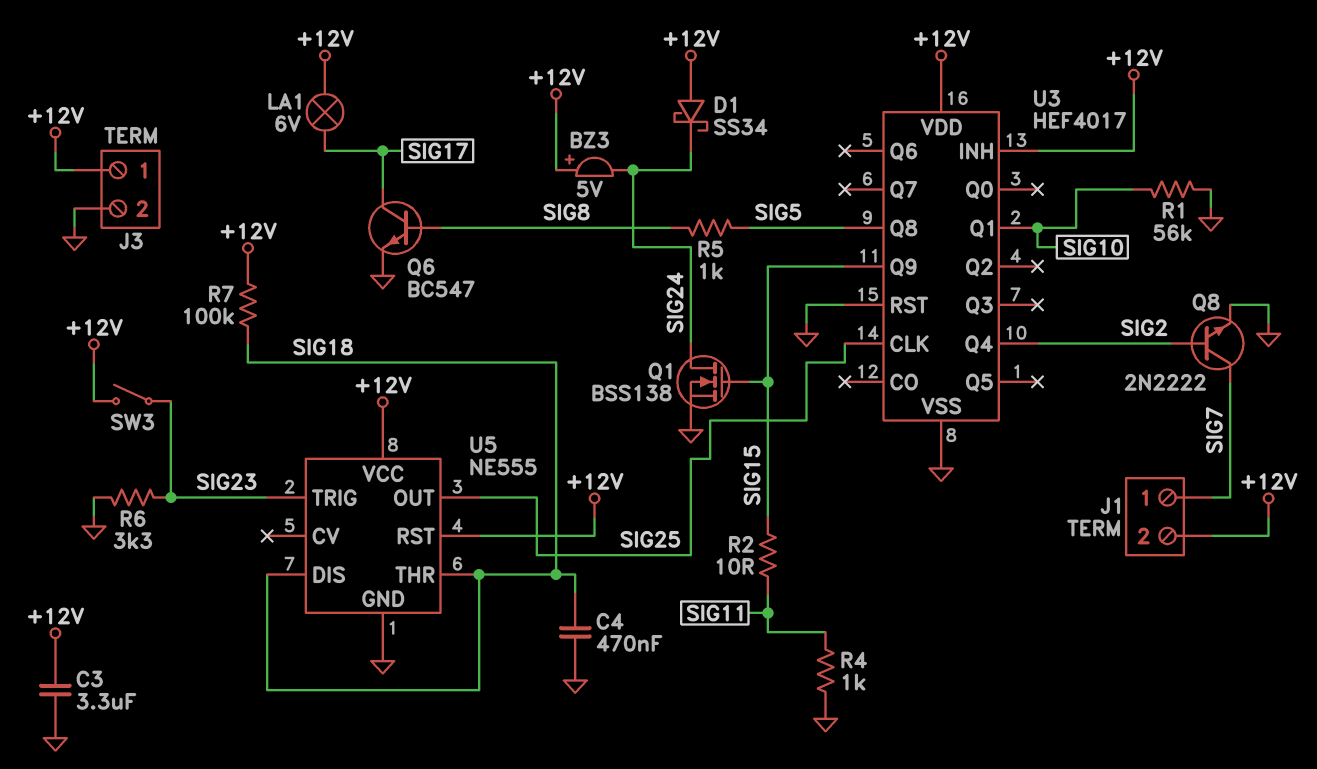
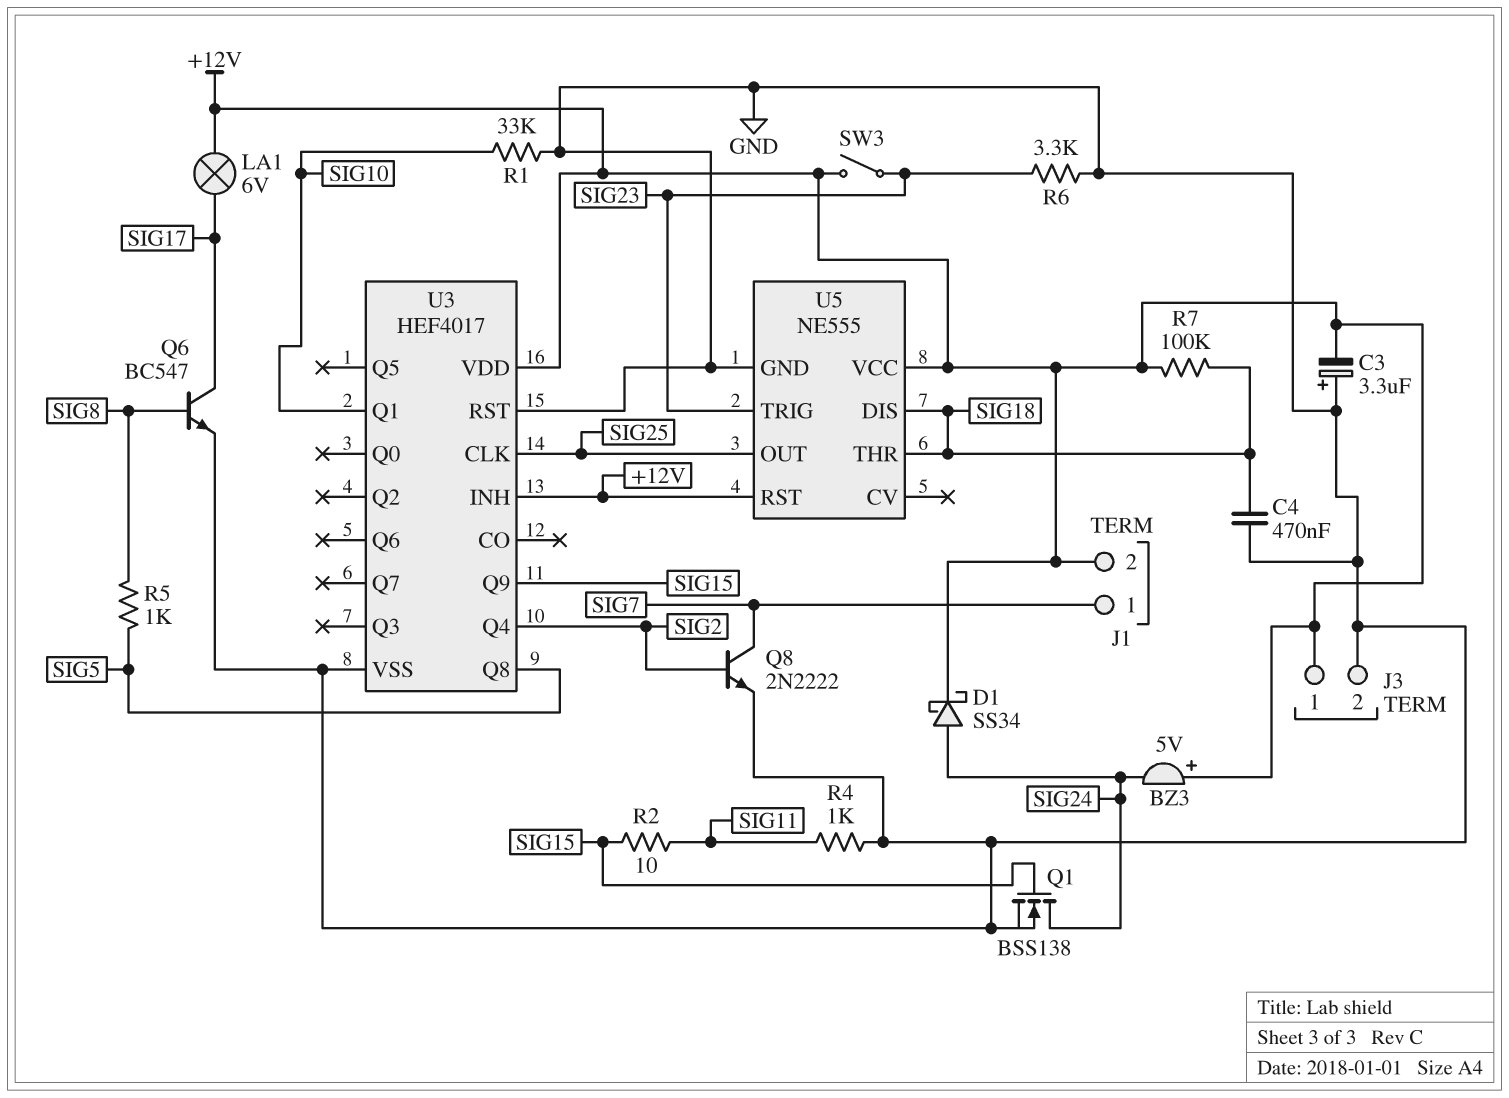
C3: 3.3uF (+12V, GND) -> 3.3uF (plus GND, minus +12V)
D1: schottky SS34 (A +12V, K SIG24) -> schottky SS34 (A SIG24, K +12V)
R1: 56k (GND, SIG10) -> 33k (GND, SIG10)

